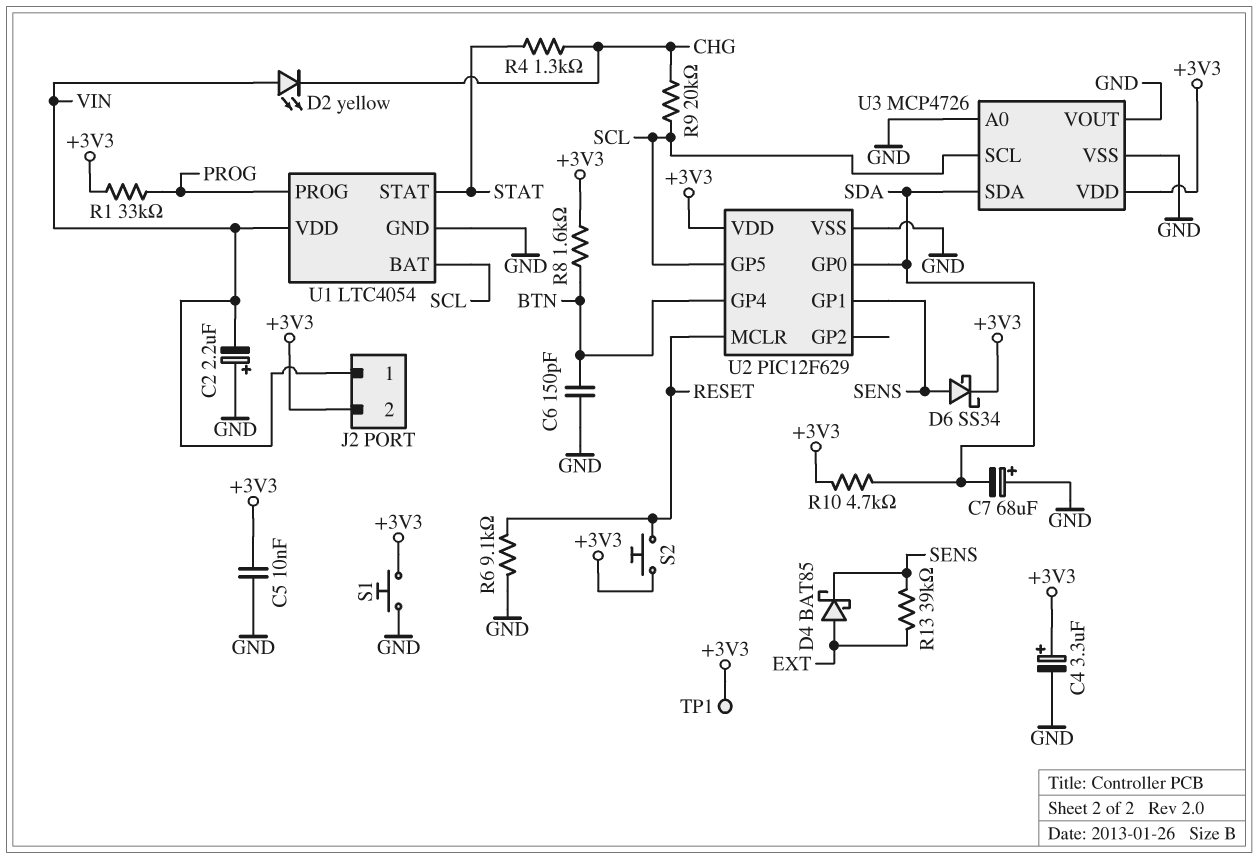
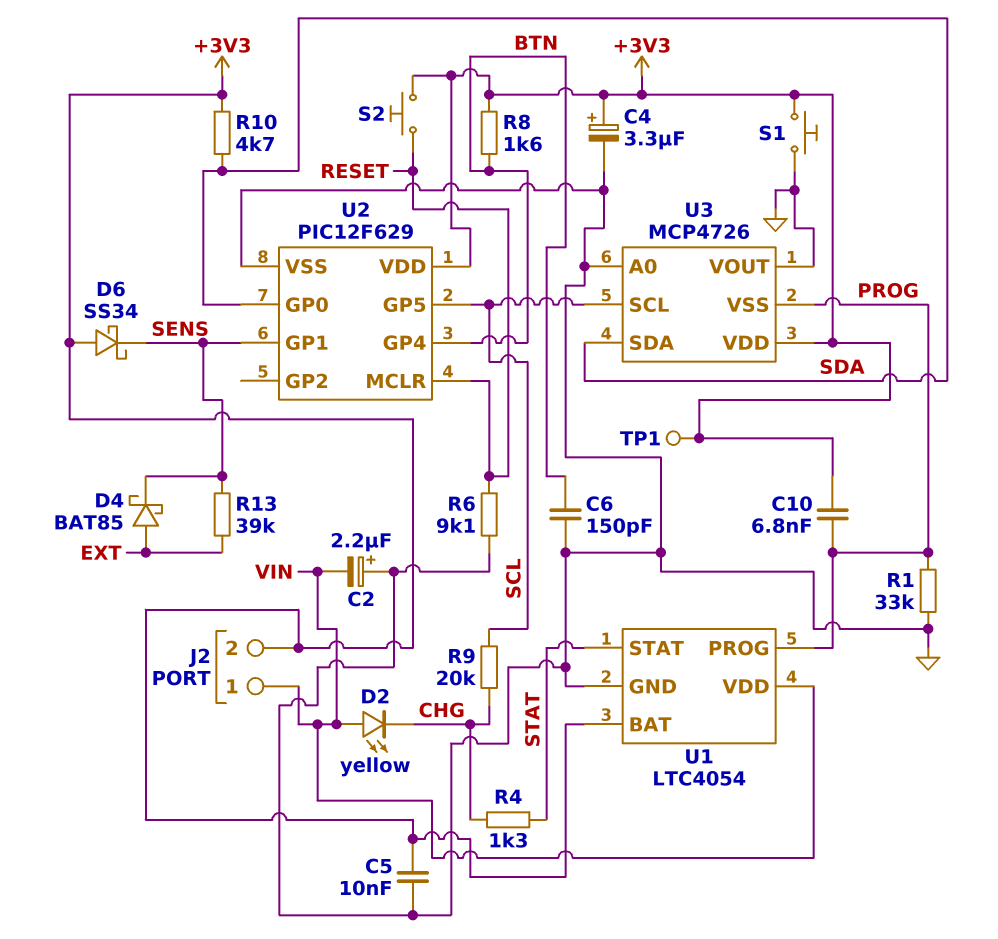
C7: 68uF (plus GND, minus SDA) -> none
C10: none -> 6.8nF (+3V3, PROG)
D6: schottky SS34 (A SENS, K +3V3) -> schottky SS34 (A +3V3, K SENS)
R1: 33k (+3V3, PROG) -> 33k (GND, PROG)
U1 pin BAT: SCL -> +3V3
U3 pin VSS: GND -> PROG

